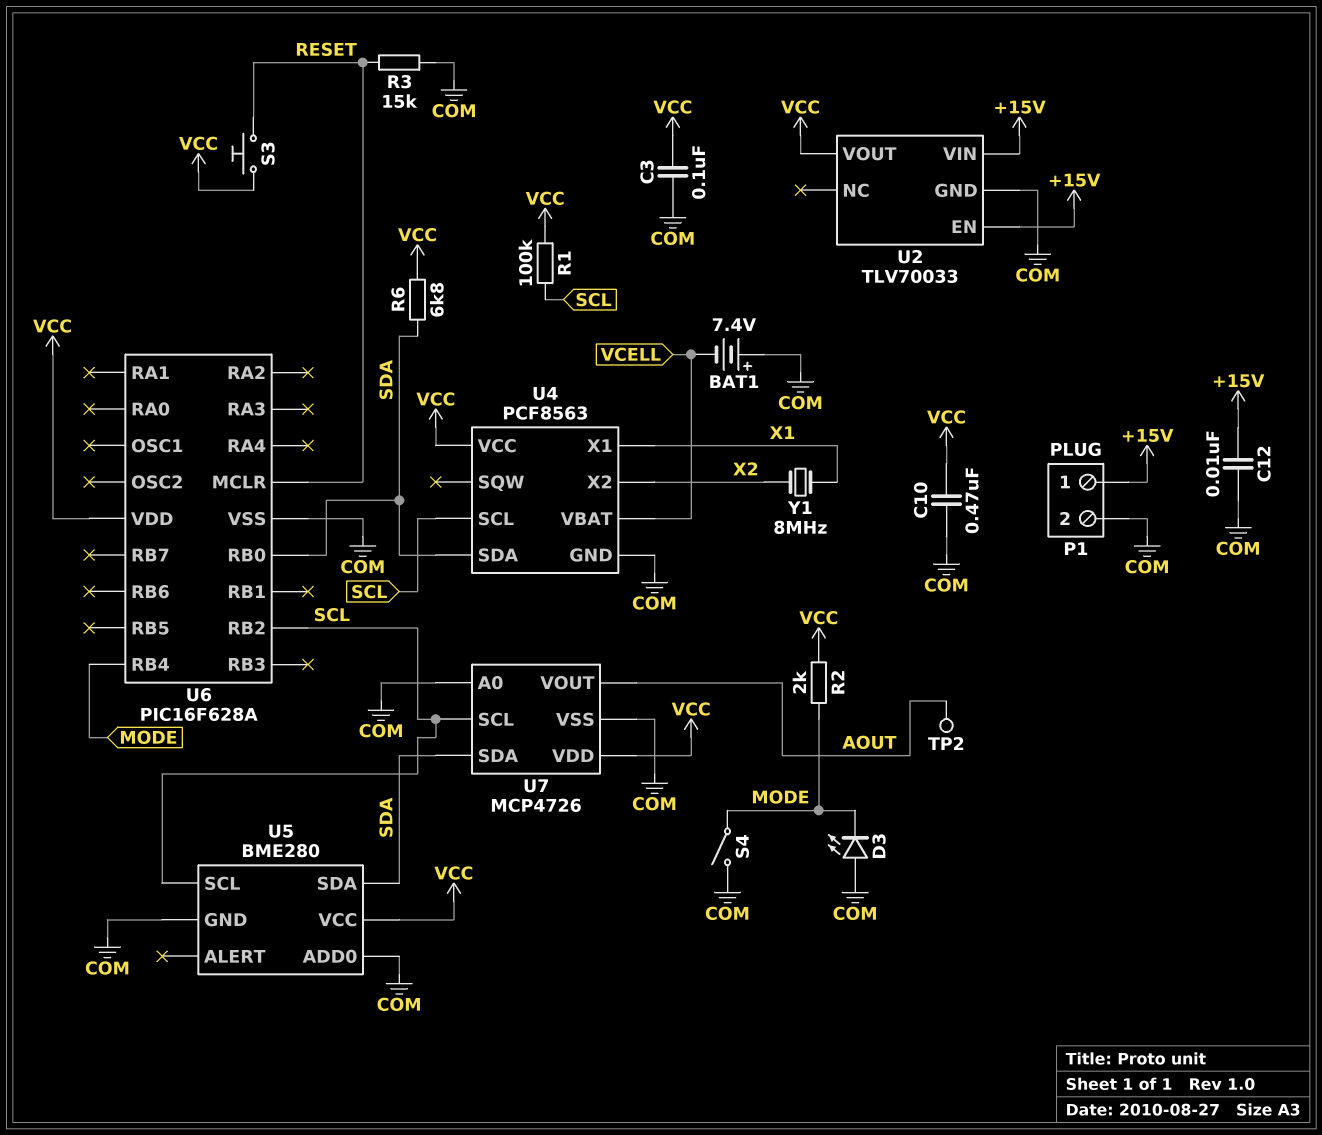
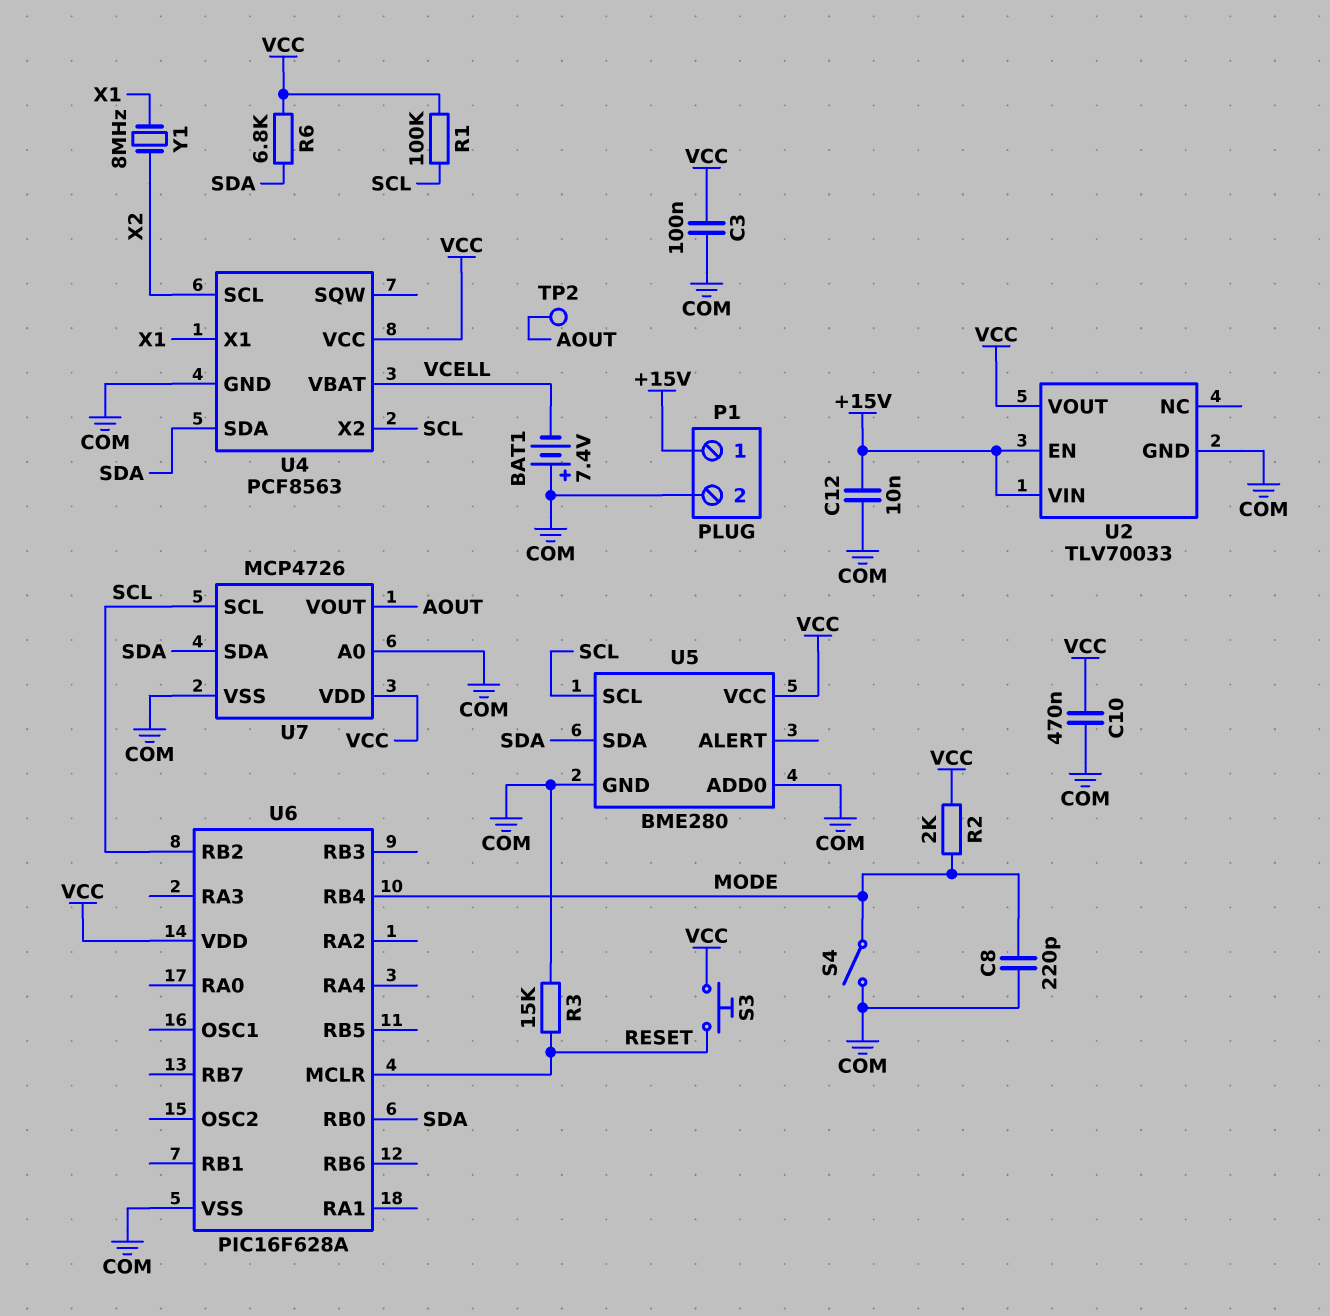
C8: none -> 220pF (COM, MODE)
D3: LED (A COM, K MODE) -> none
U4 pin SCL: SCL -> X2
U4 pin X2: X2 -> SCL

